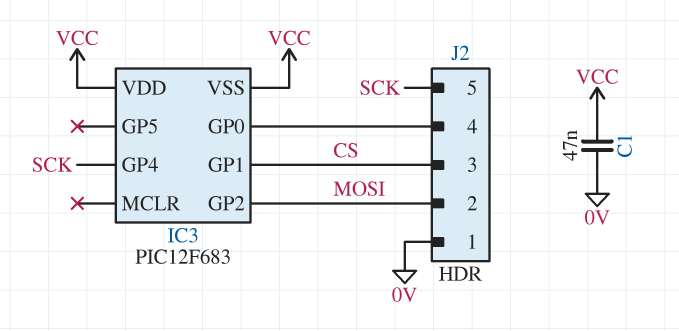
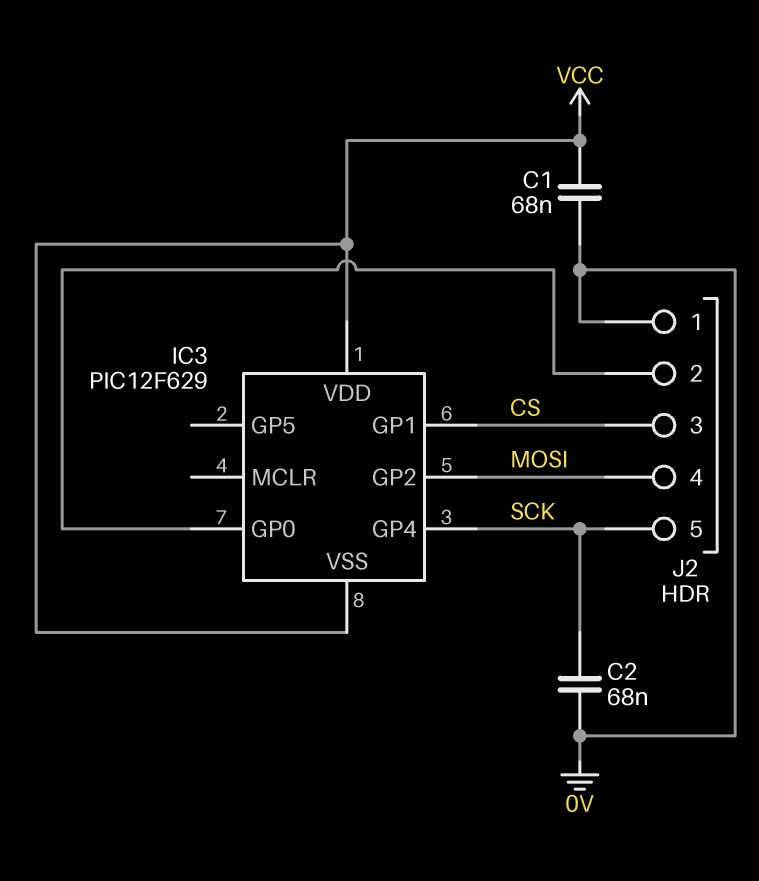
C1: 47nF (0V, VCC) -> 68nF (0V, VCC)
C2: none -> 68nF (0V, SCK)
IC3: PIC12F683 -> PIC12F629
J2 pin 2: MOSI -> IC3/GP0
J2 pin 4: IC3/GP0 -> MOSI

